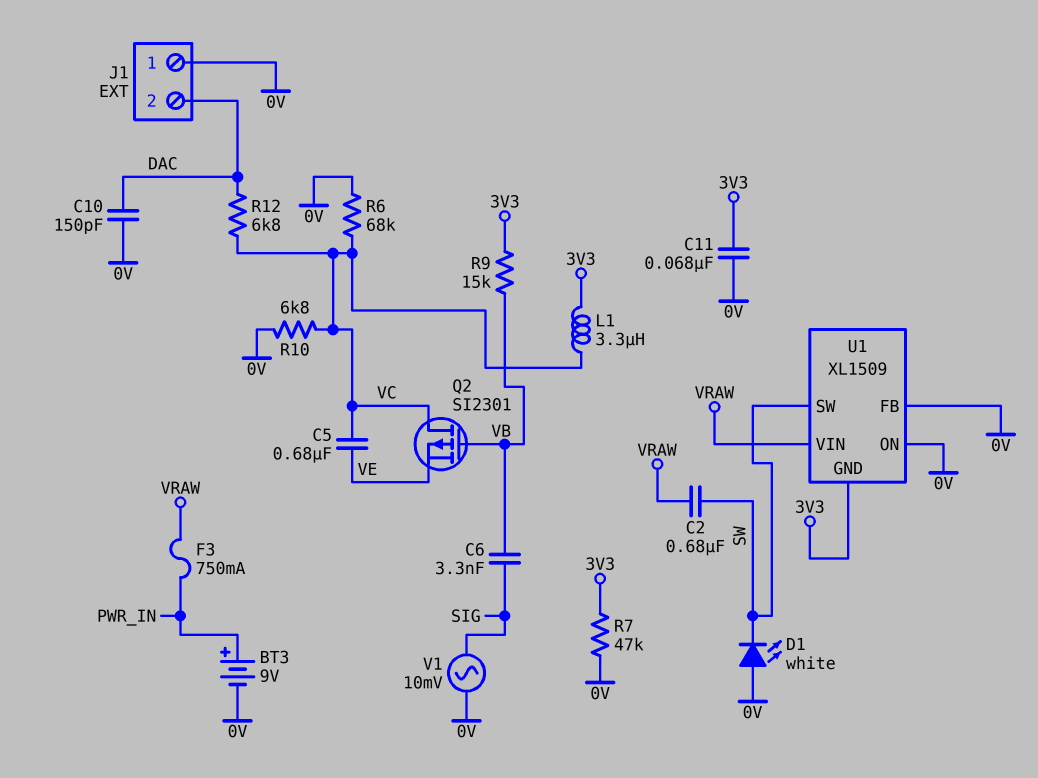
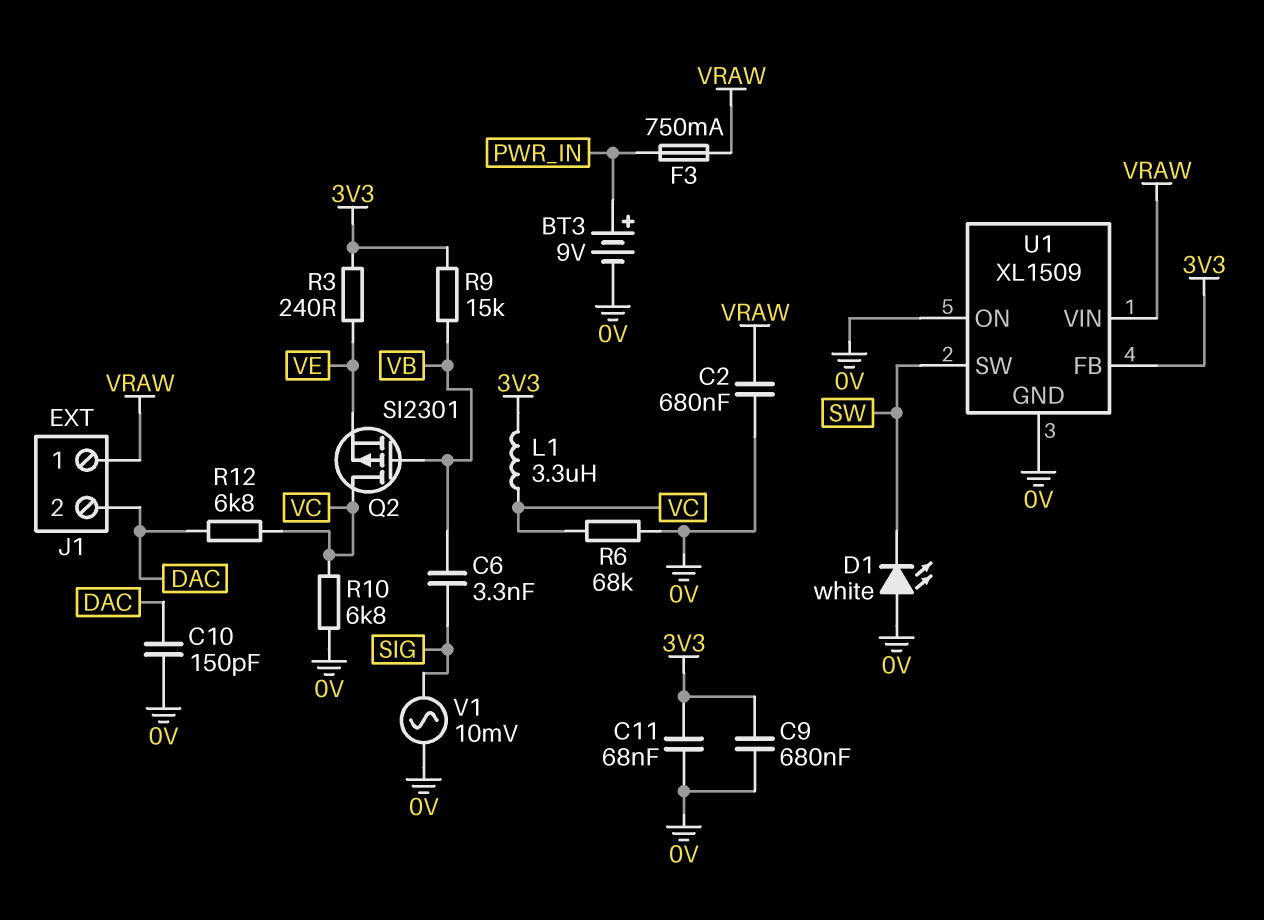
C2: 680nF (SW, VRAW) -> 680nF (0V, VRAW)
C5: 680nF (VC, VE) -> none
C9: none -> 680nF (0V, 3V3)
J1 pin 1: 0V -> VRAW
R3: none -> 240 (3V3, VE)
R7: 47k (0V, 3V3) -> none
U1 pin FB: 0V -> 3V3
U1 pin GND: 3V3 -> 0V

